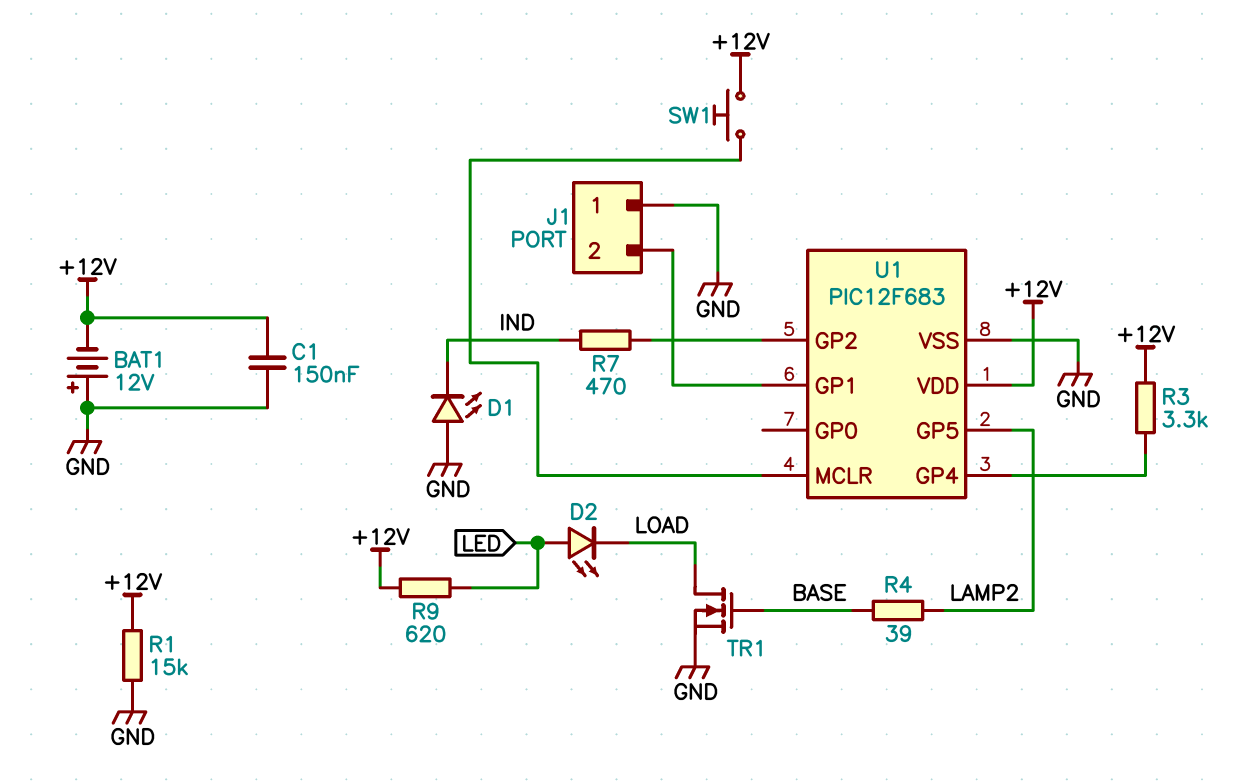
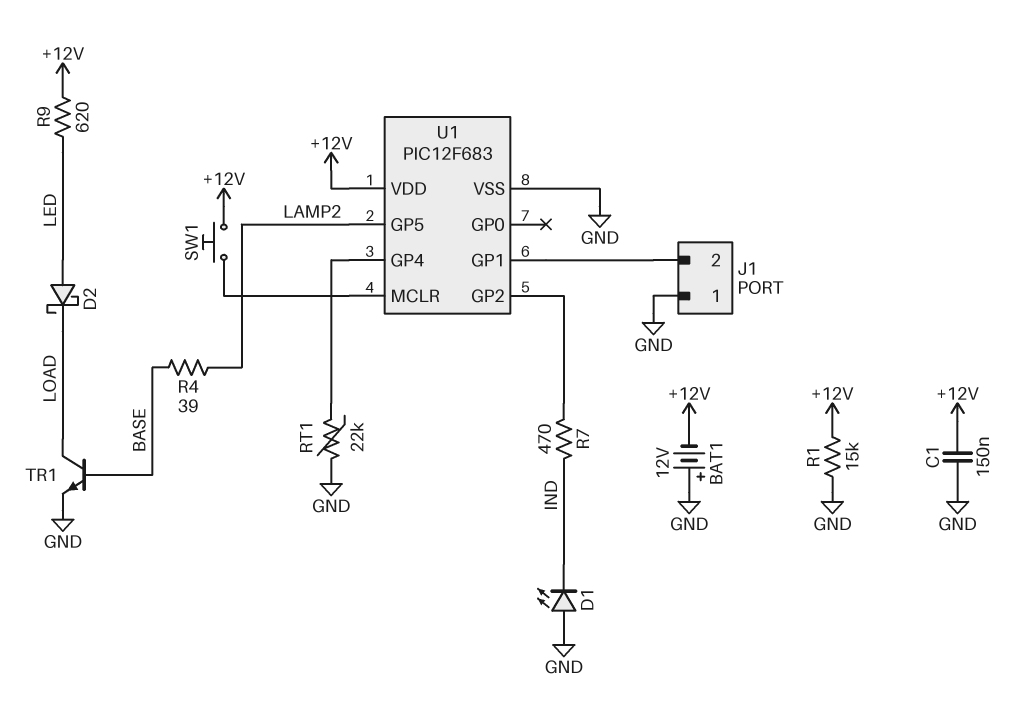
D2: LED (A LED, K LOAD) -> schottky (A LED, K LOAD)
R3: 3.3k (+12V, U1/GP4) -> none
RT1: none -> 22k (GND, U1/GP4)
TR1: NMOS (G BASE, D LOAD, S GND) -> NPN (B BASE, C LOAD, E GND)

